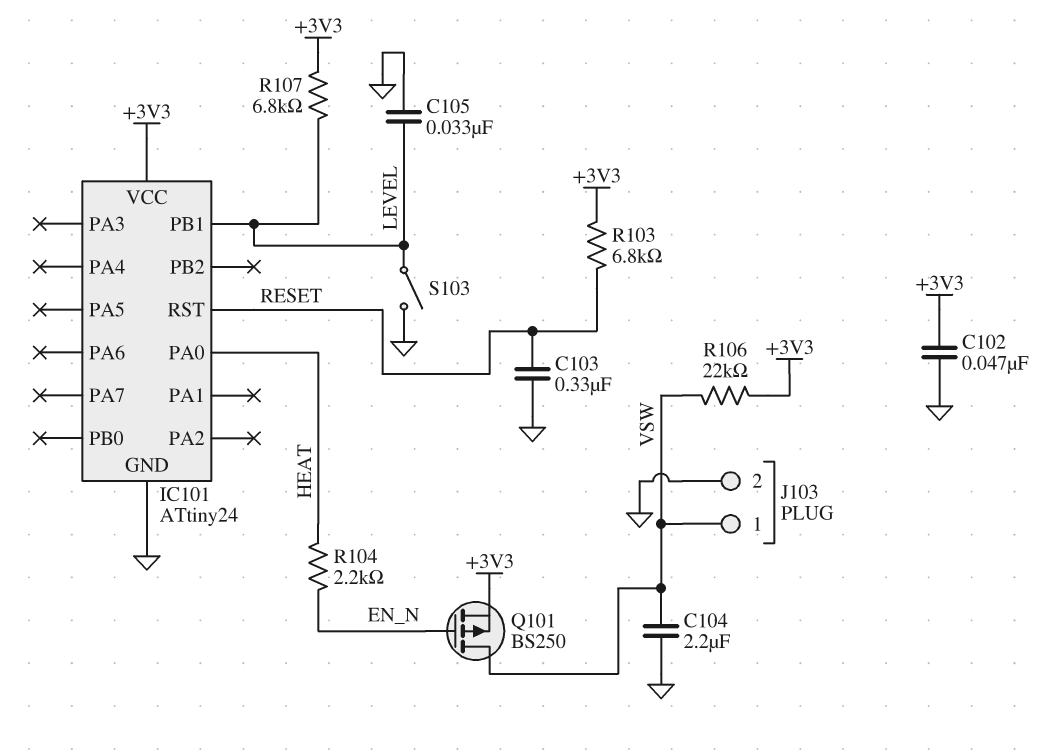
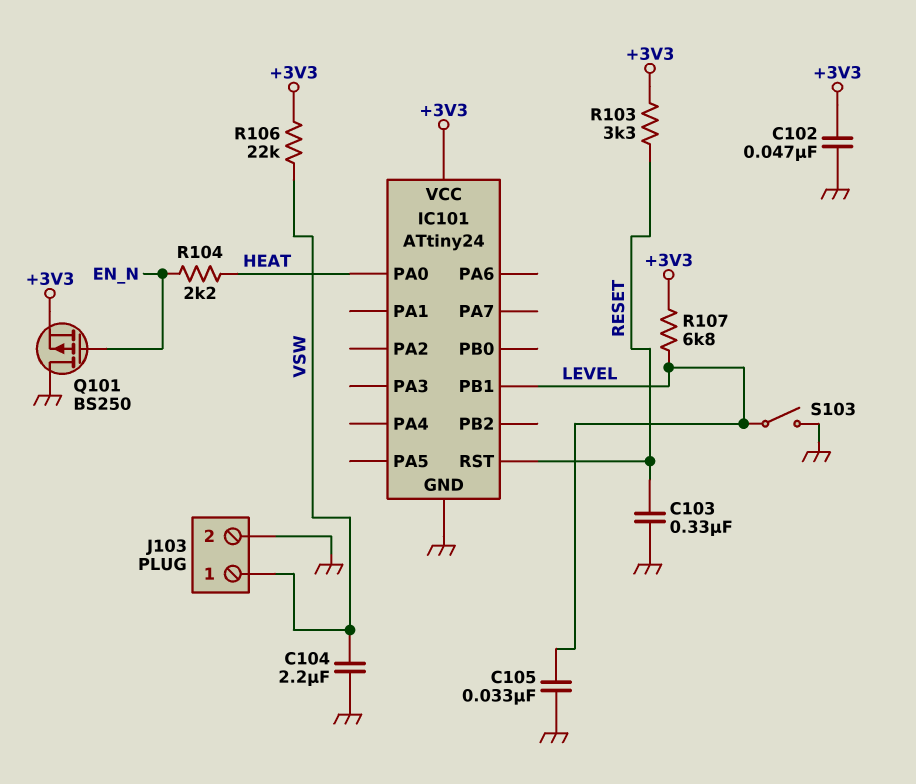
Q101: PMOS BS250 (G EN_N, D VSW, S +3V3) -> PMOS BS250 (G EN_N, D GND, S +3V3)
R103: 6.8k (+3V3, RESET) -> 3.3k (+3V3, RESET)

